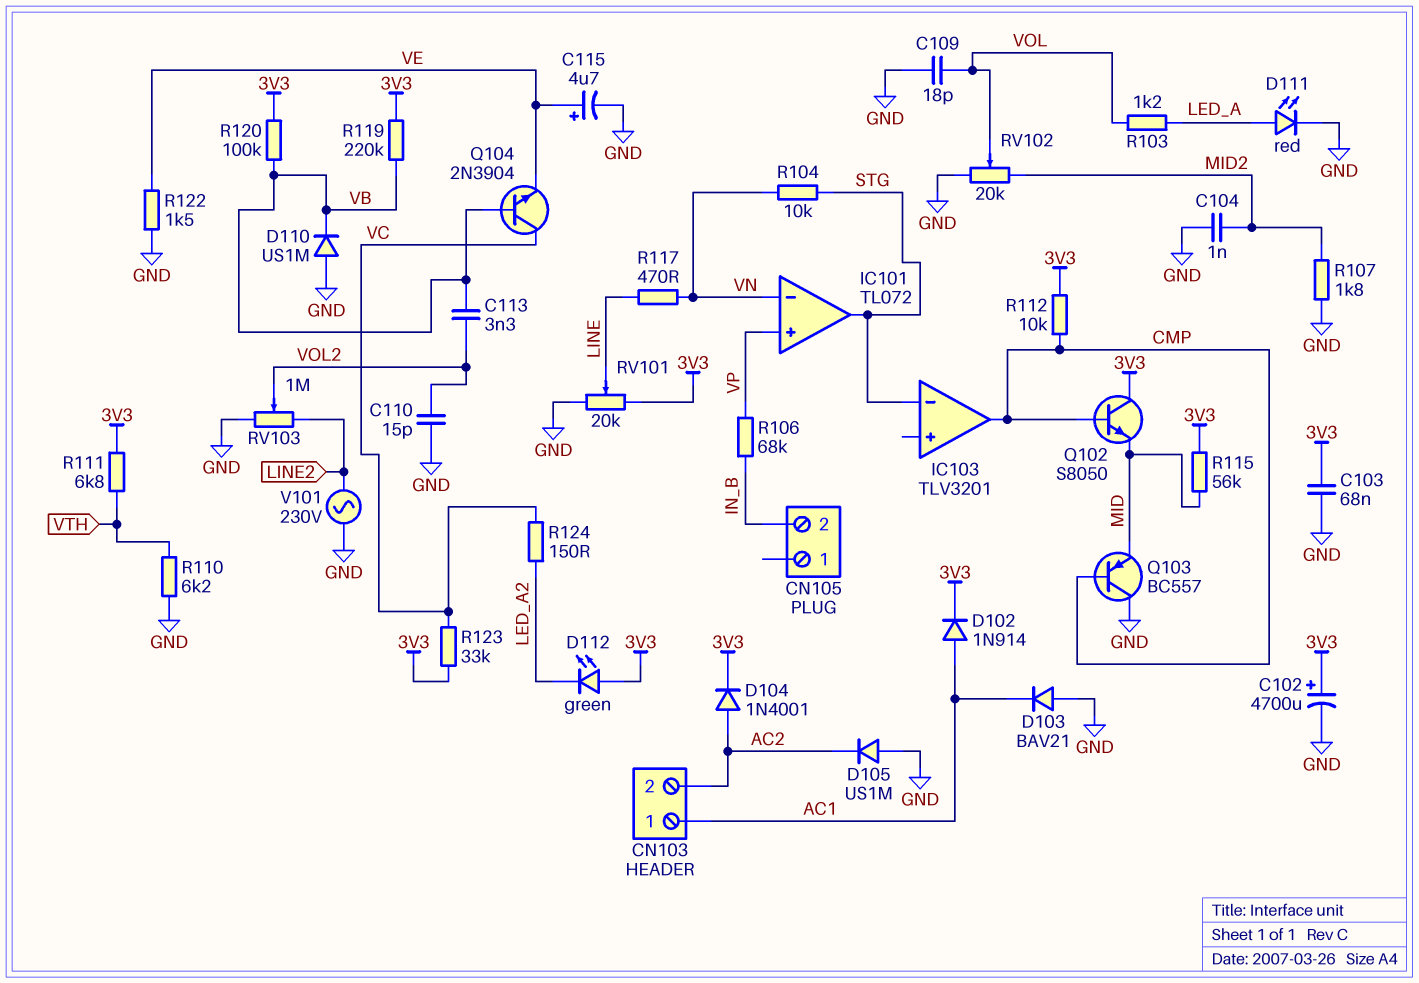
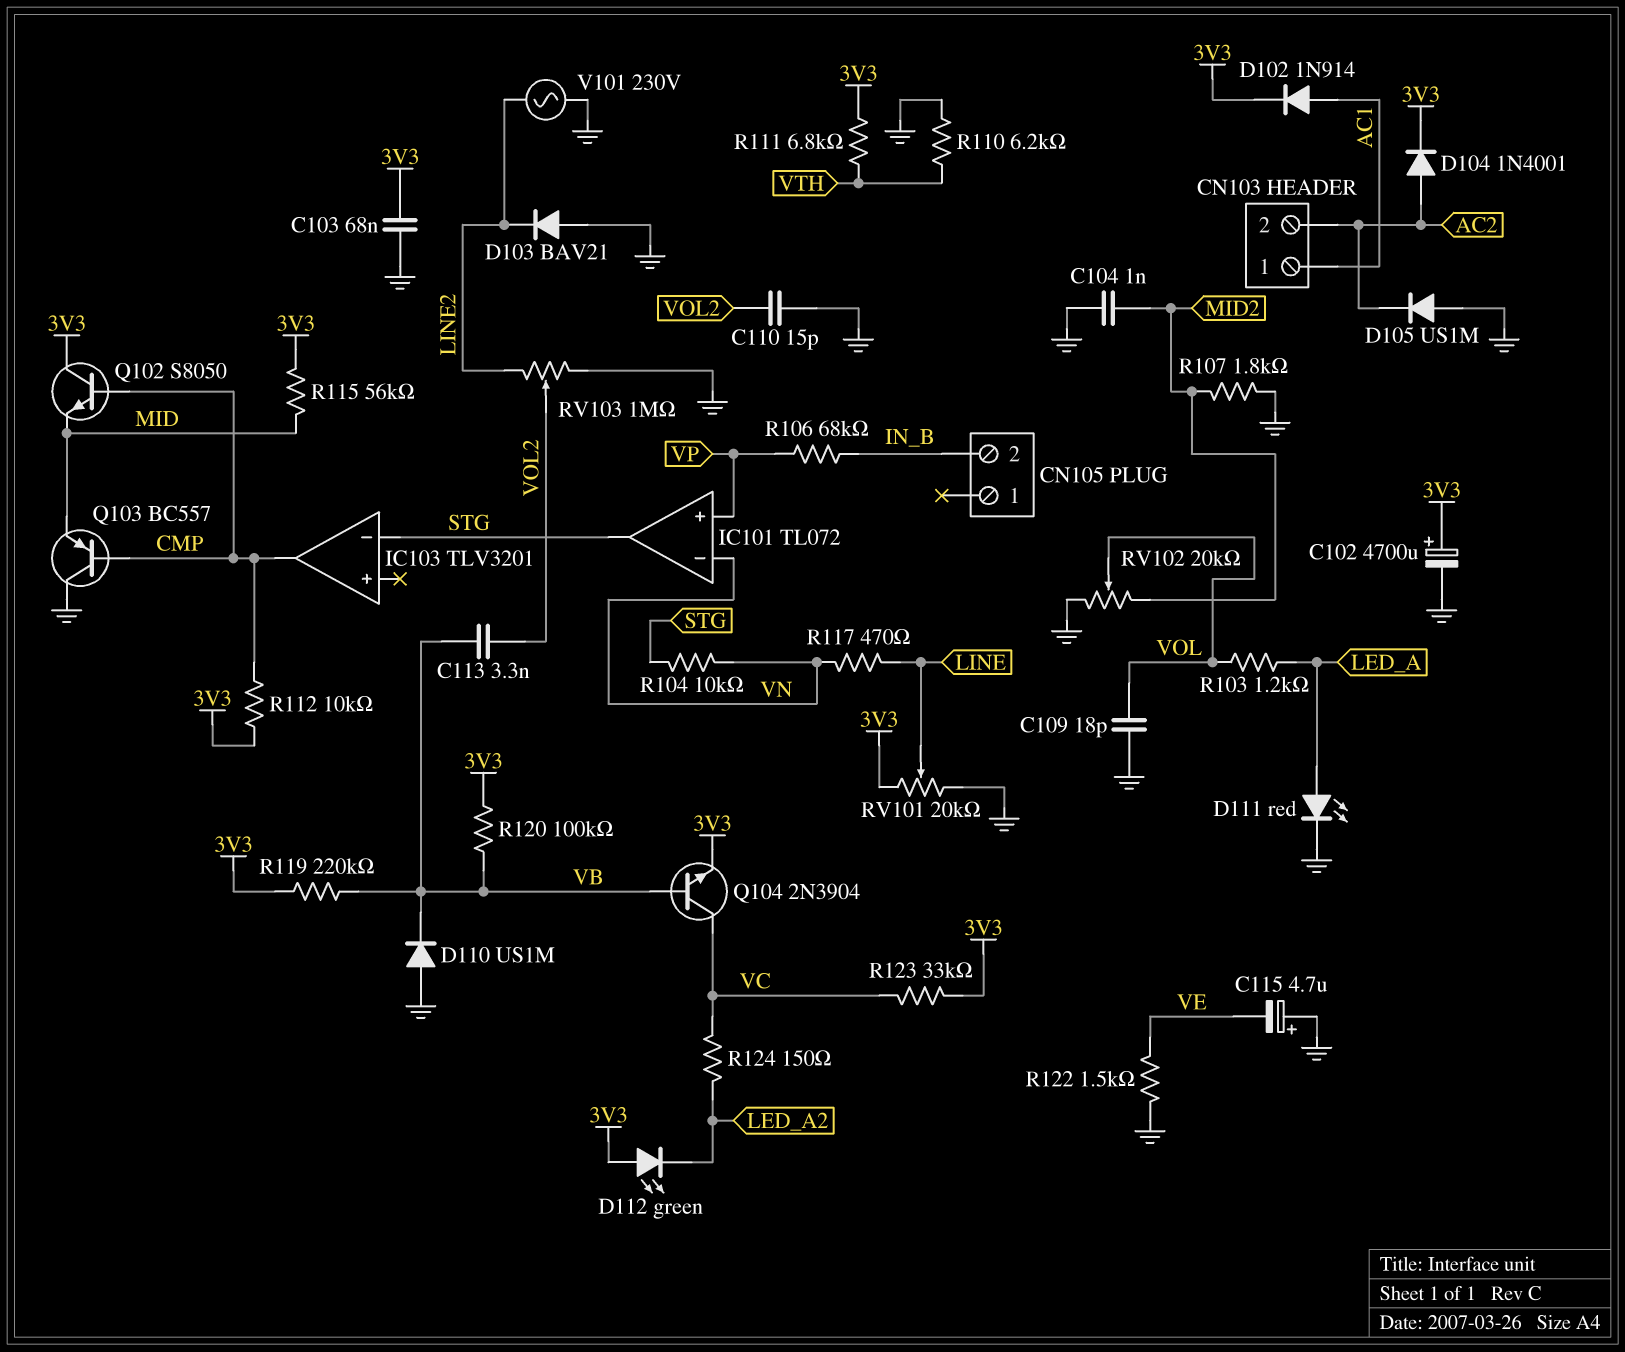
C115: 4.7uF (plus VE, minus GND) -> 4.7uF (plus GND, minus VE)
D103: diode BAV21 (A GND, K AC1) -> diode BAV21 (A GND, K LINE2)
Q104: NPN 2N3904 (B VB, C VC, E VE) -> NPN 2N3904 (B VB, C VC, E 3V3)

